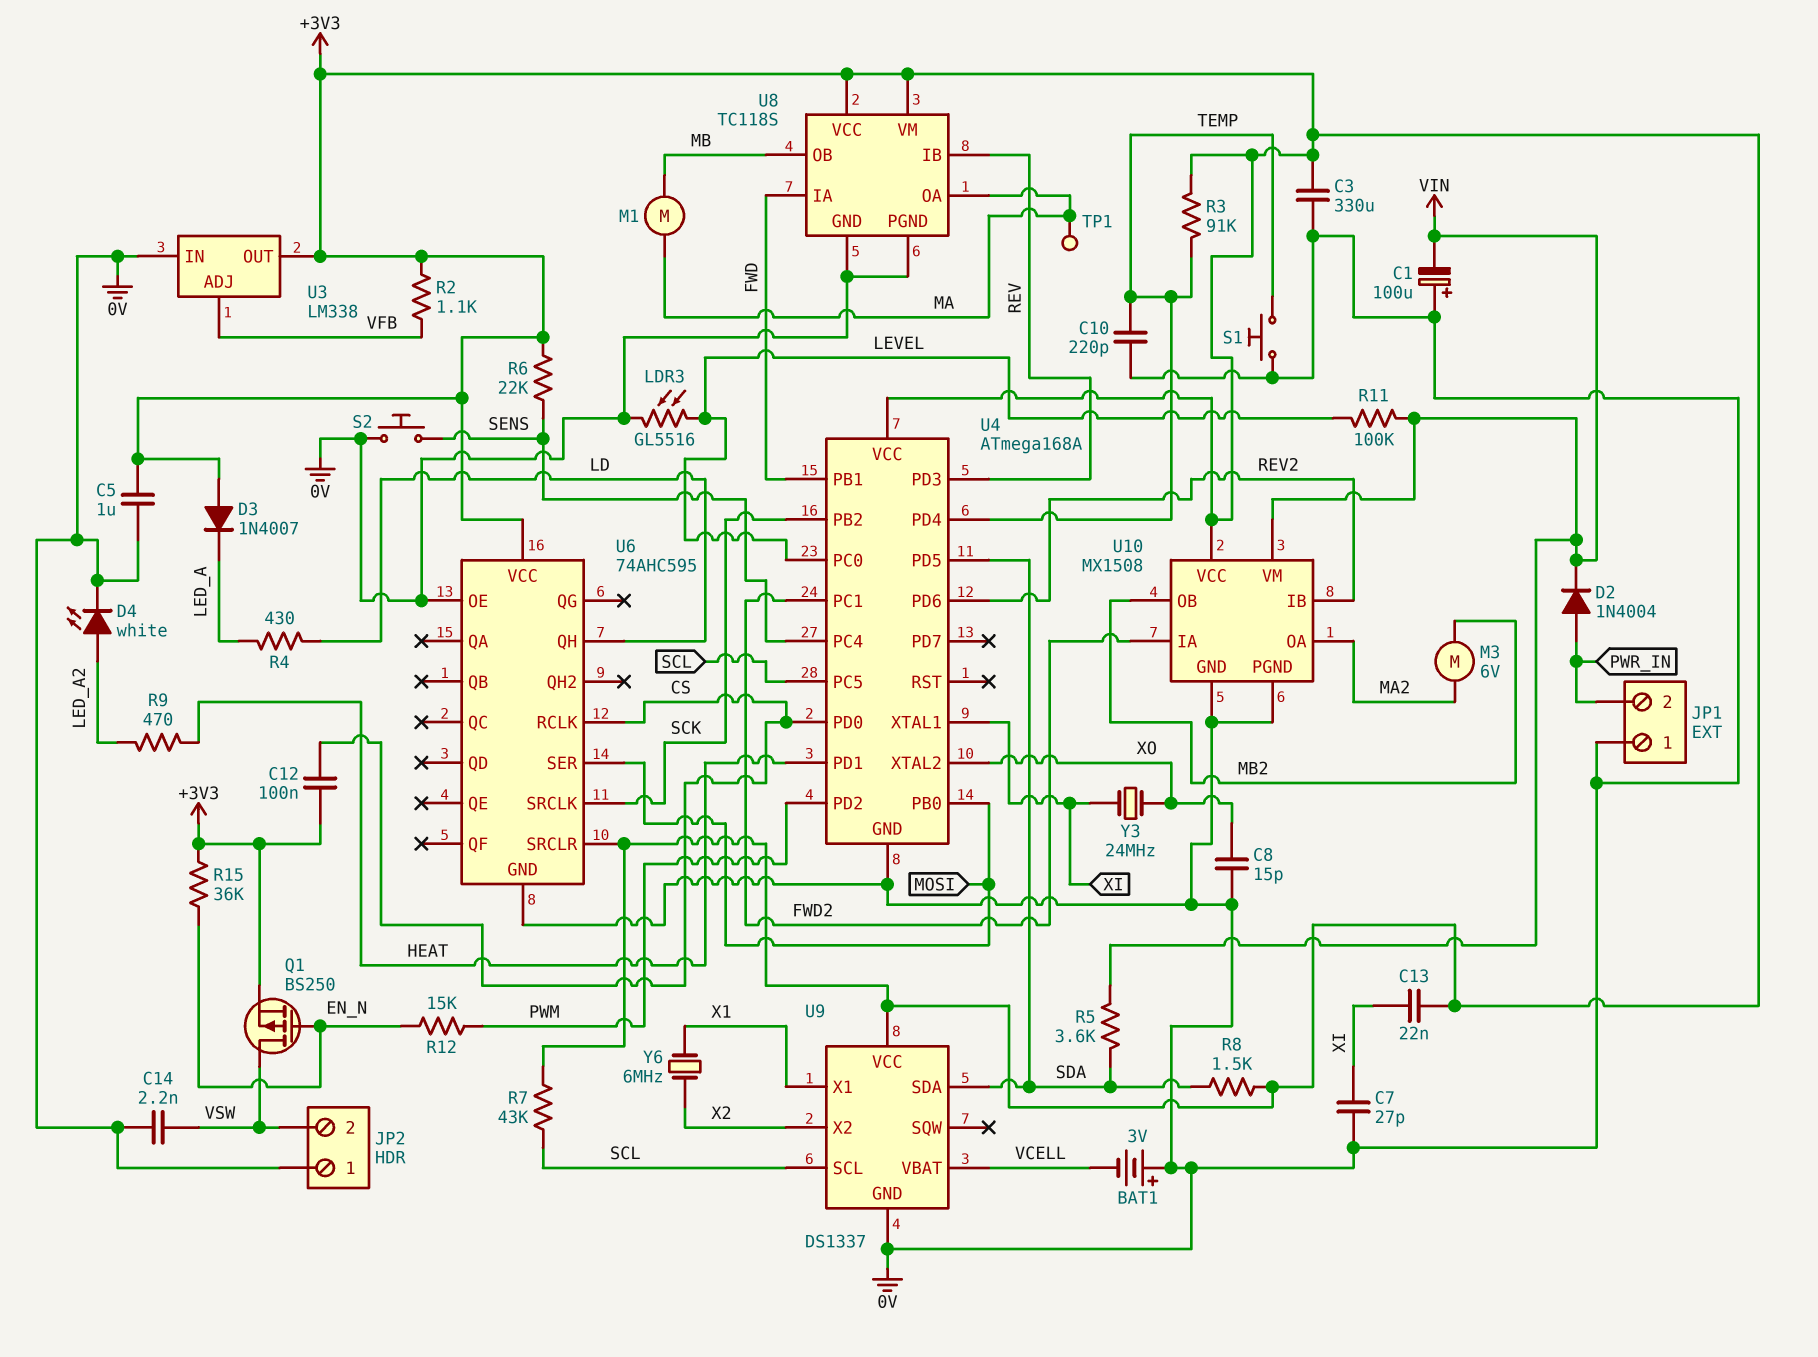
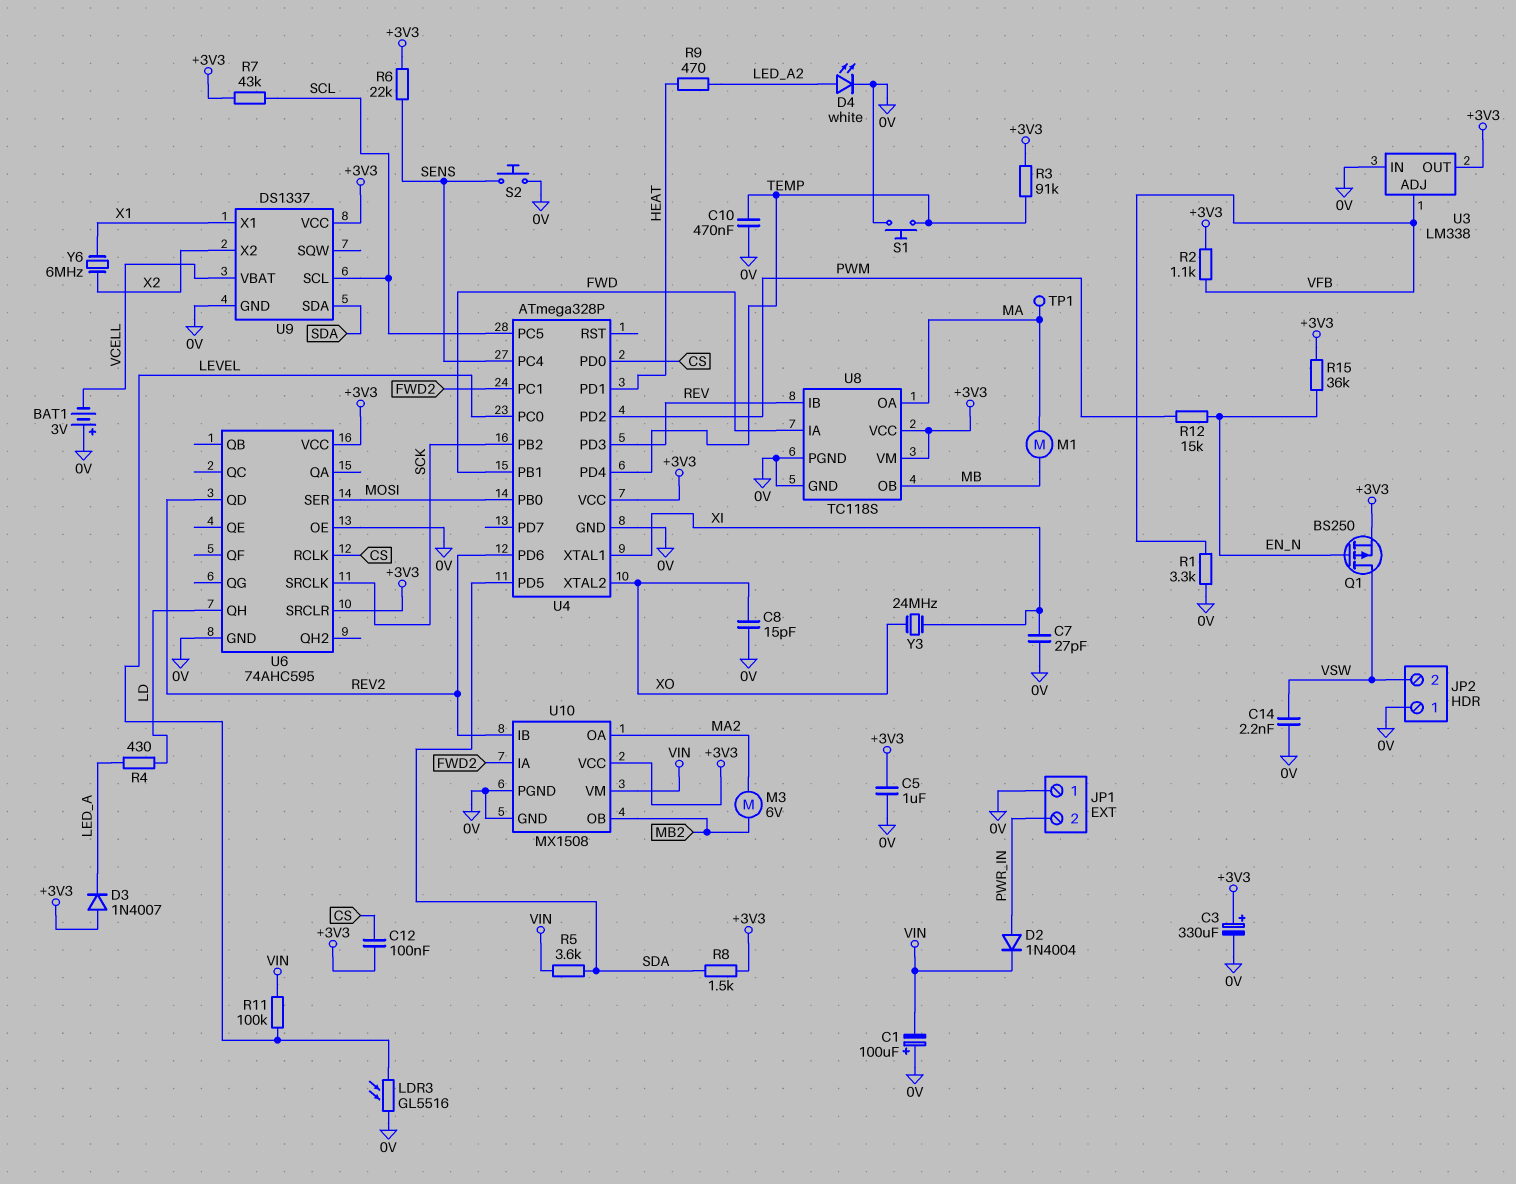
C3: 330uF (+3V3, 0V) -> 330uF (plus +3V3, minus 0V)
C10: 220pF (0V, TEMP) -> 470nF (0V, TEMP)
C13: 22nF (+3V3, XI) -> none
R1: none -> 3.3k (0V, VFB)
U4: ATmega168A -> ATmega328P
U6 pin QD: none -> REV2

